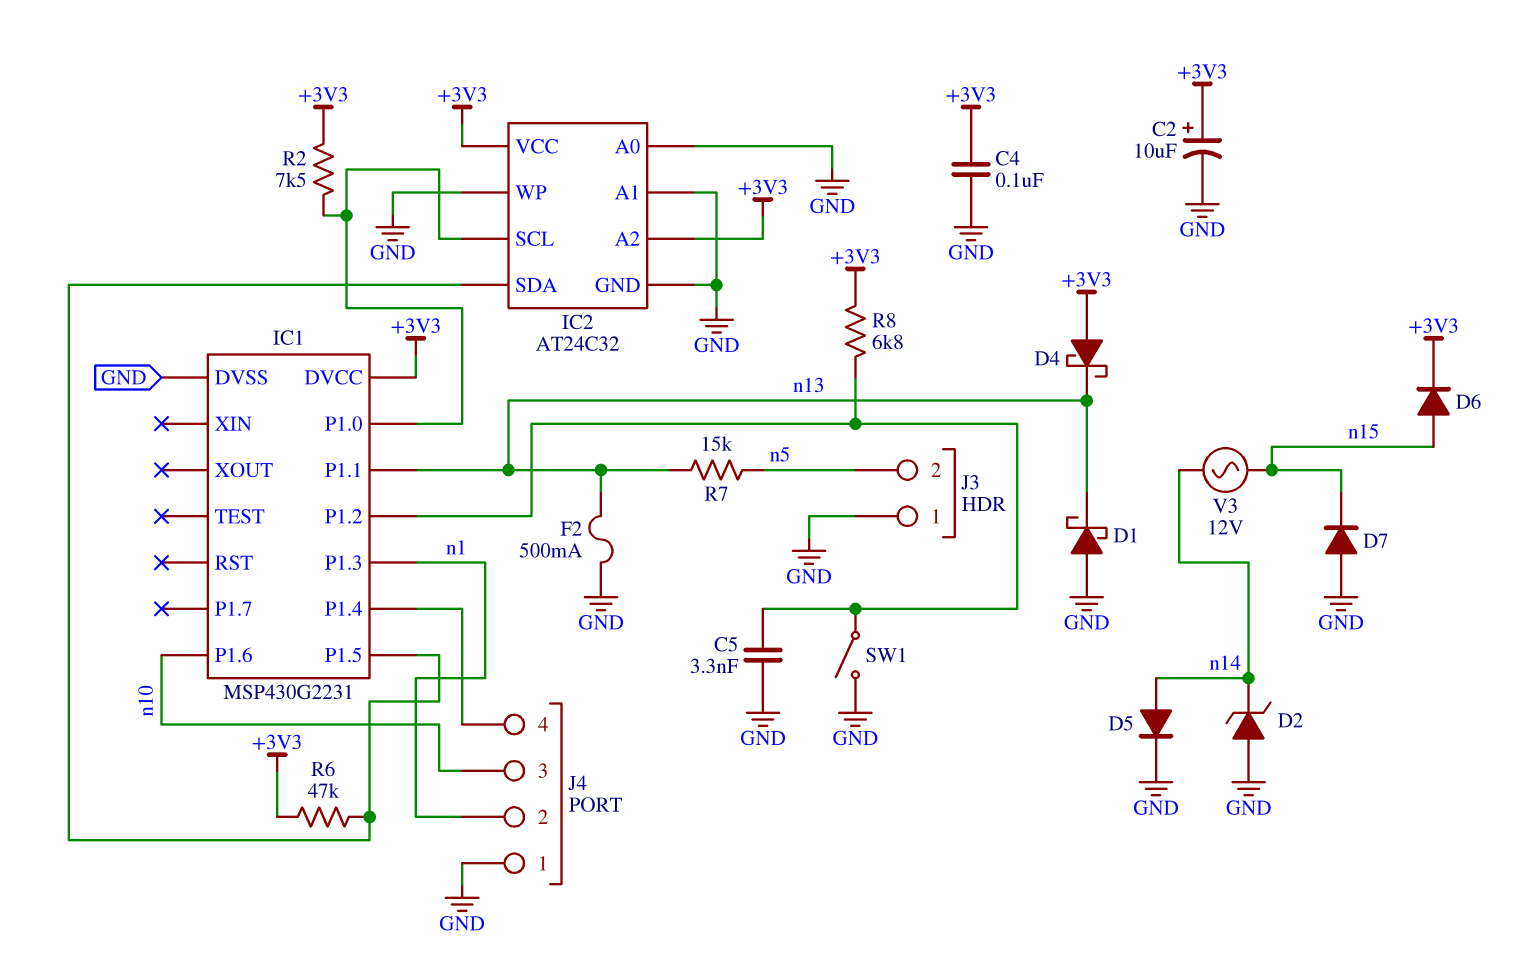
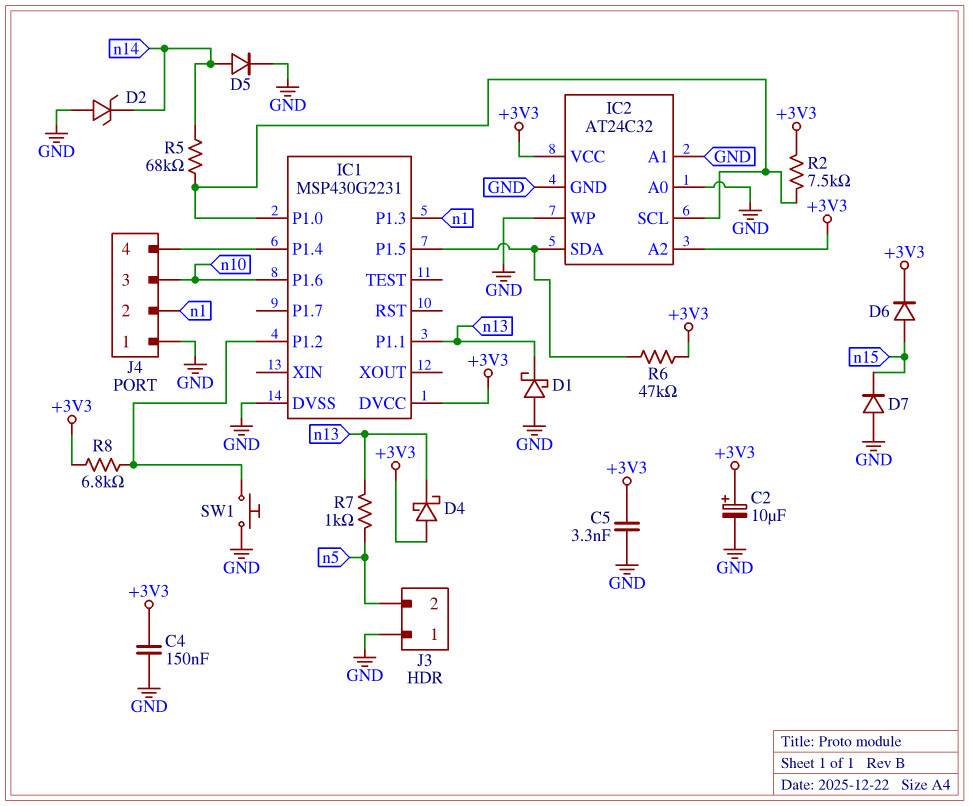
C4: 100nF (+3V3, GND) -> 150nF (+3V3, GND)
C5: 3.3nF (GND, IC1/P1.2) -> 3.3nF (+3V3, GND)
F2: 500mA (GND, n13) -> none
R5: none -> 68k (IC1/P1.0, n14)
R7: 15k (n5, n13) -> 1k (n5, n13)
SW1: switch (GND, IC1/P1.2) -> button (GND, IC1/P1.2)
V3: AC 12V (n14, n15) -> none

